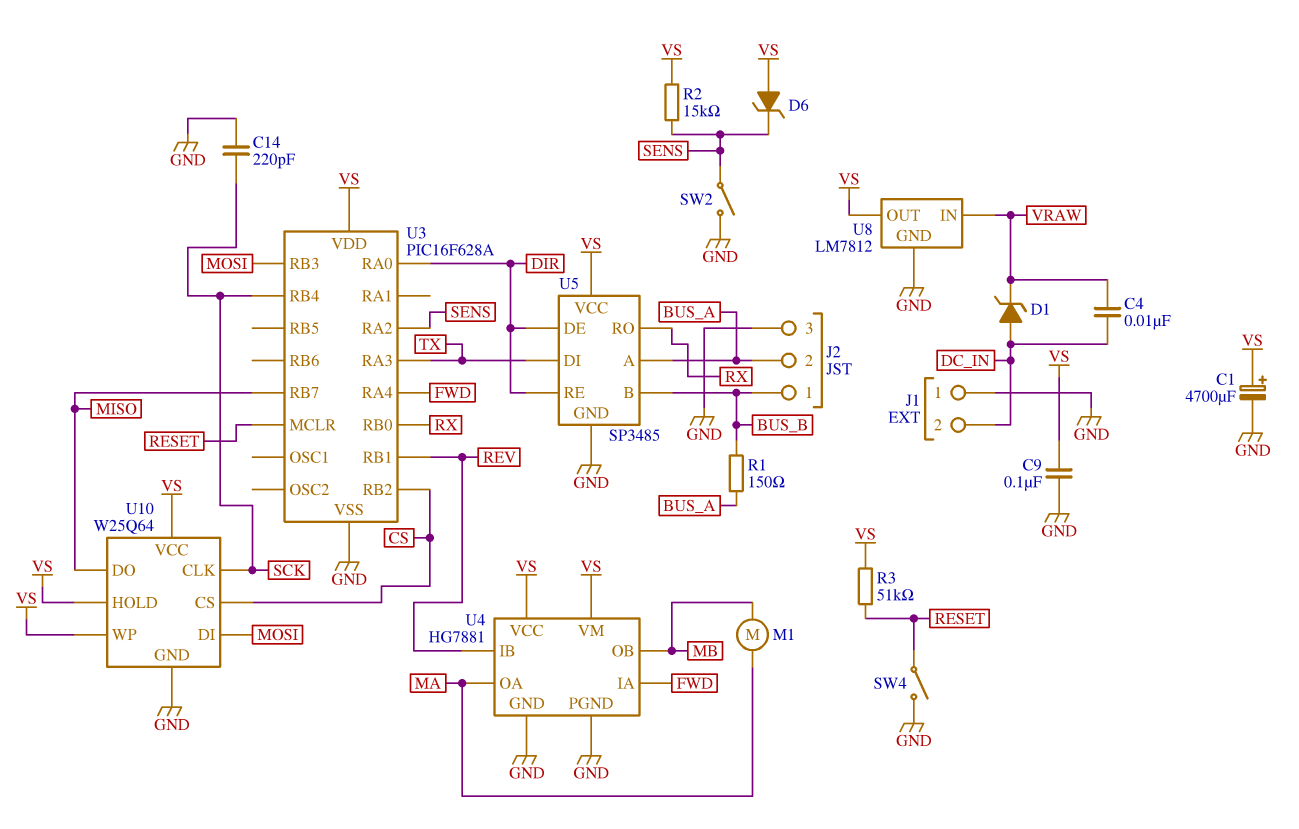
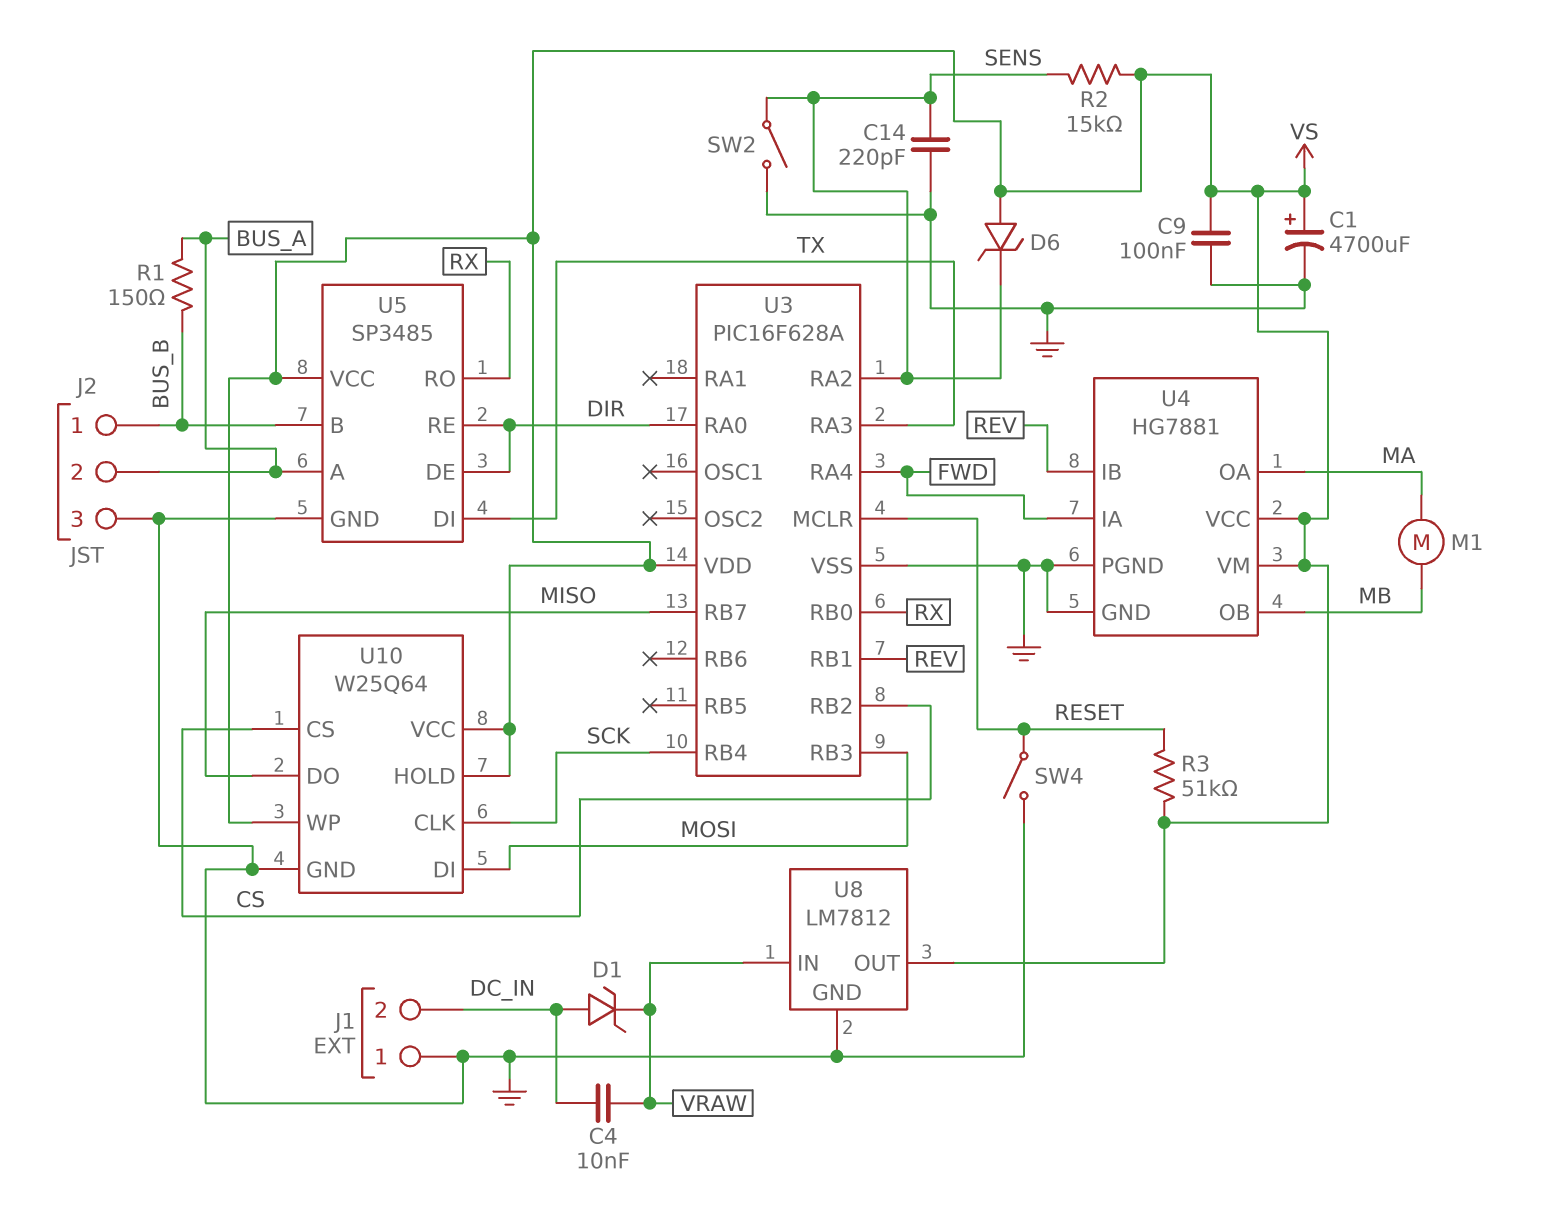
C14: 220pF (GND, SCK) -> 220pF (GND, SENS)

